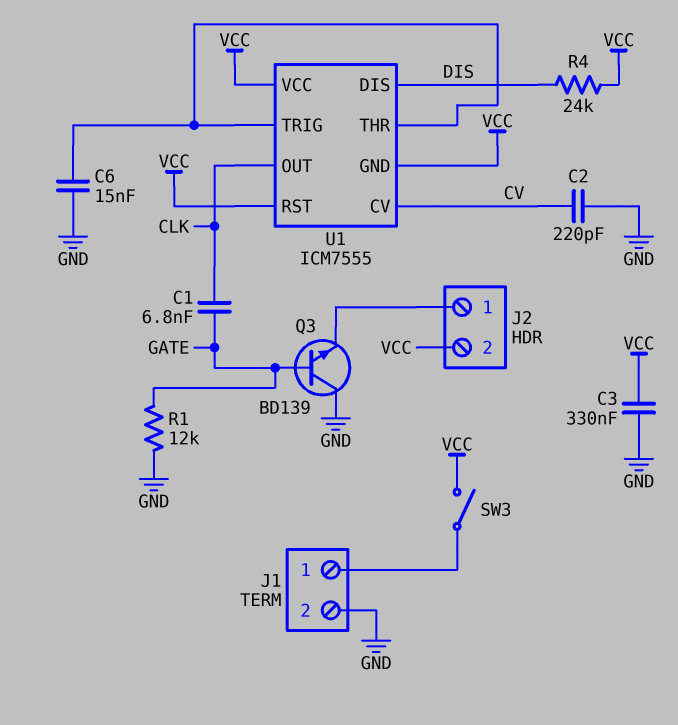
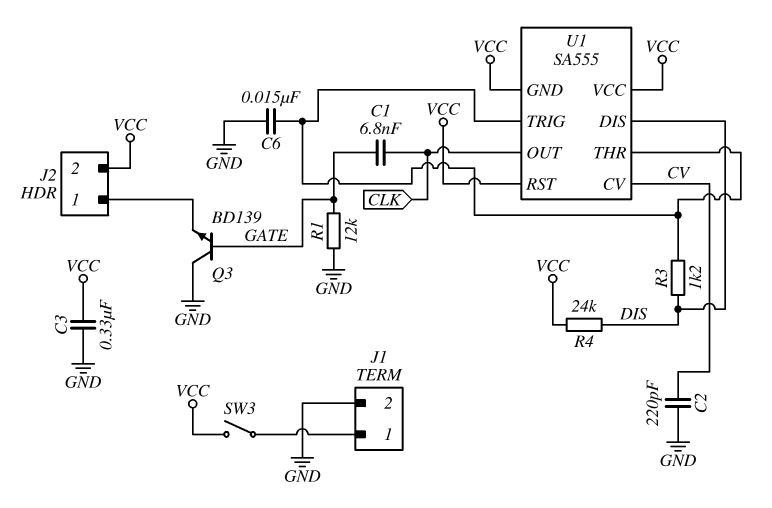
R3: none -> 1.2k (DIS, U1/THR)
U1: ICM7555 -> SA555

